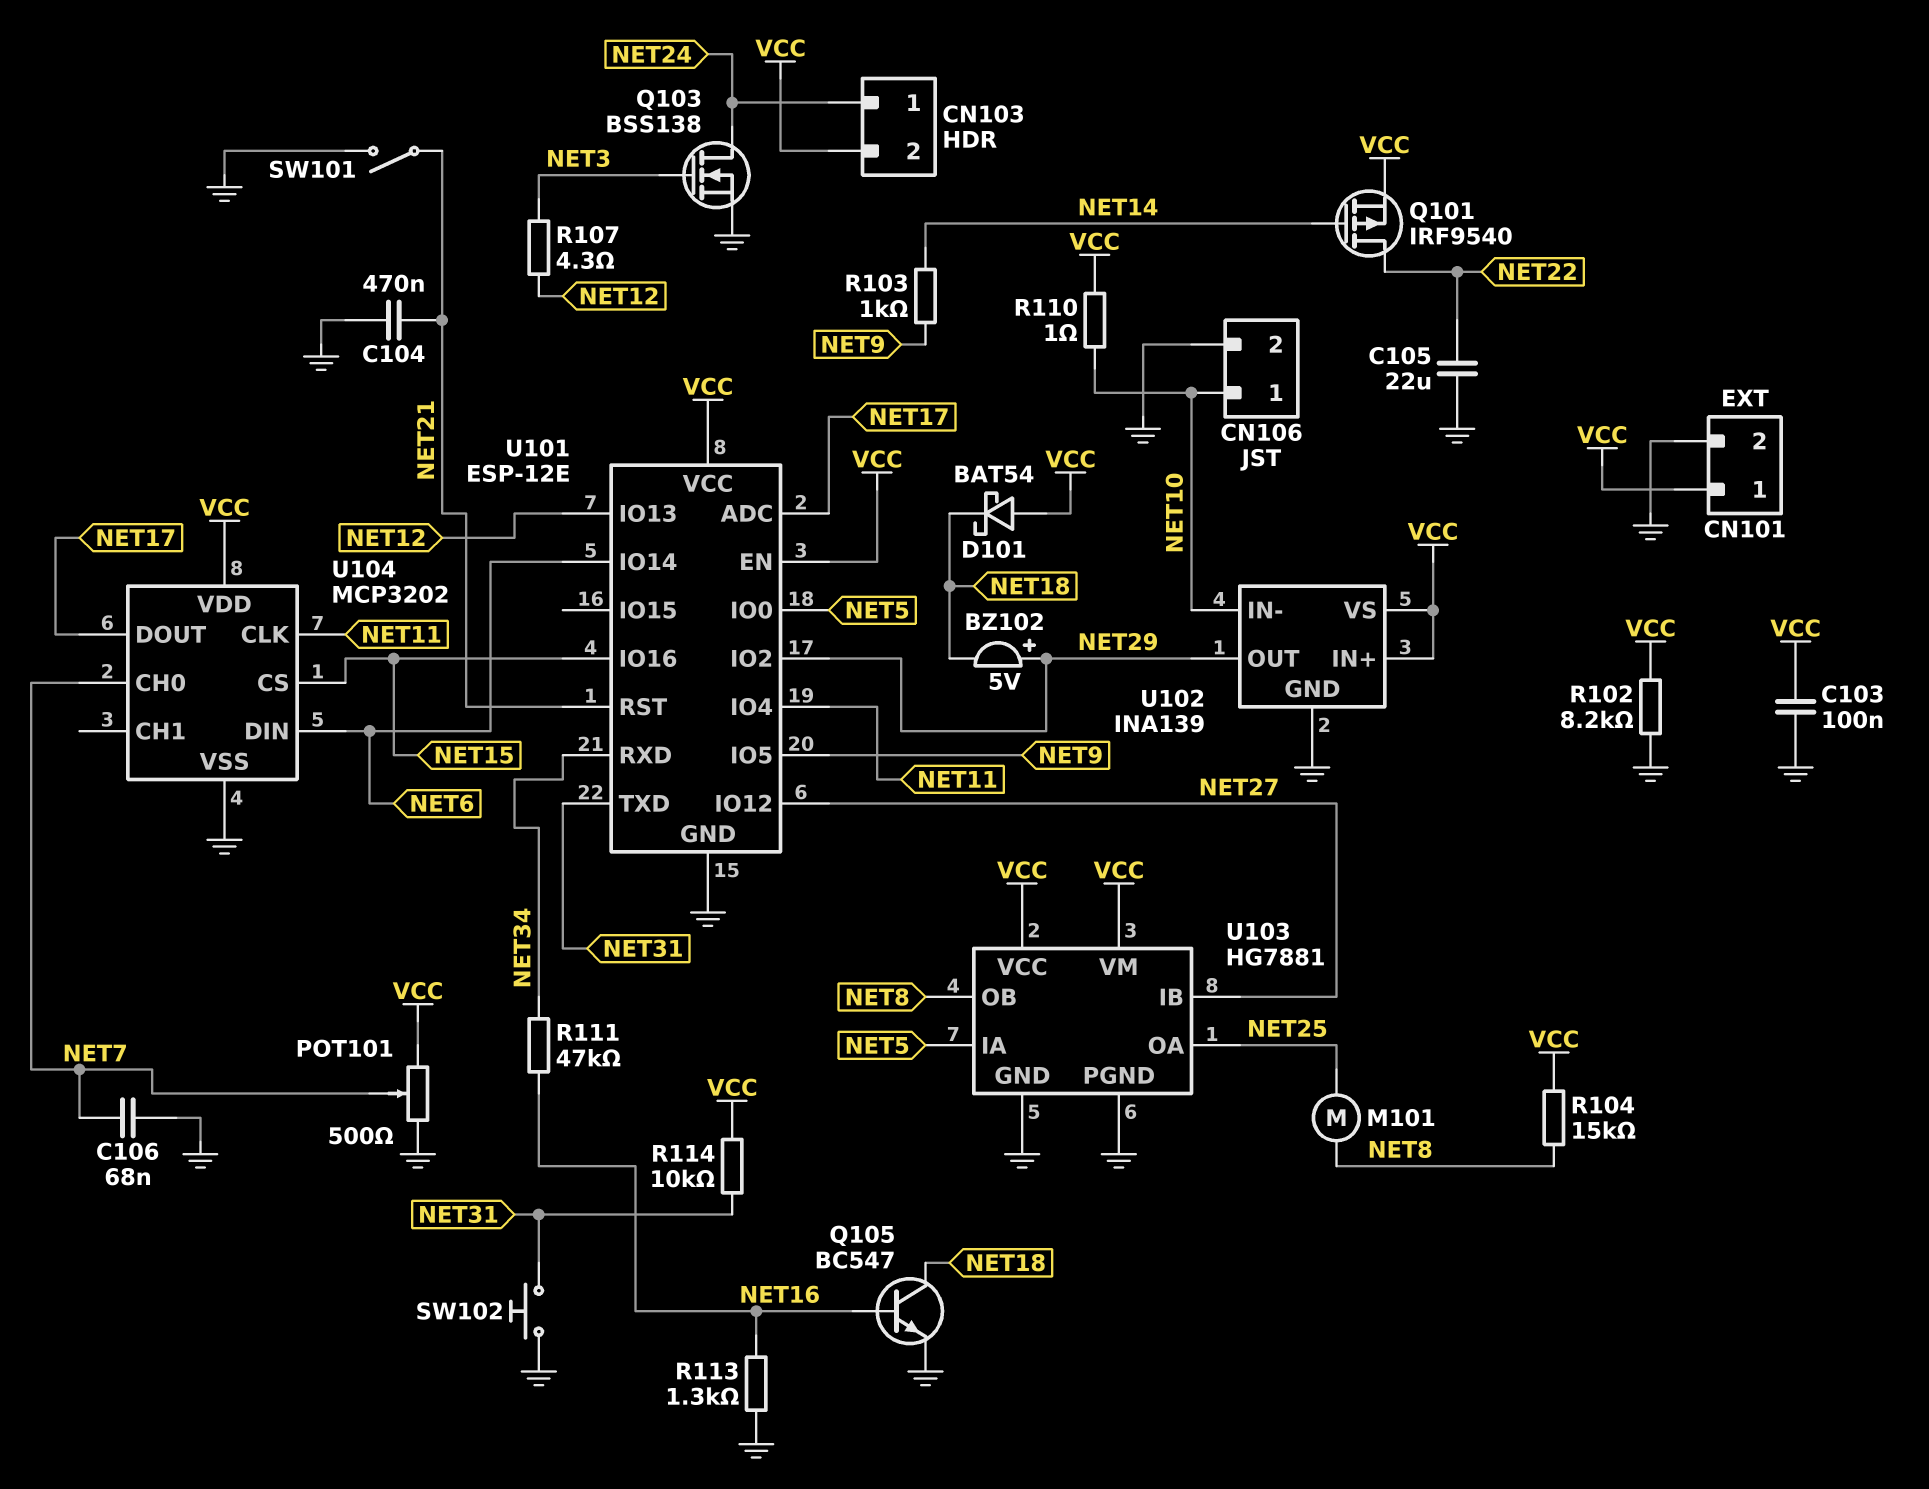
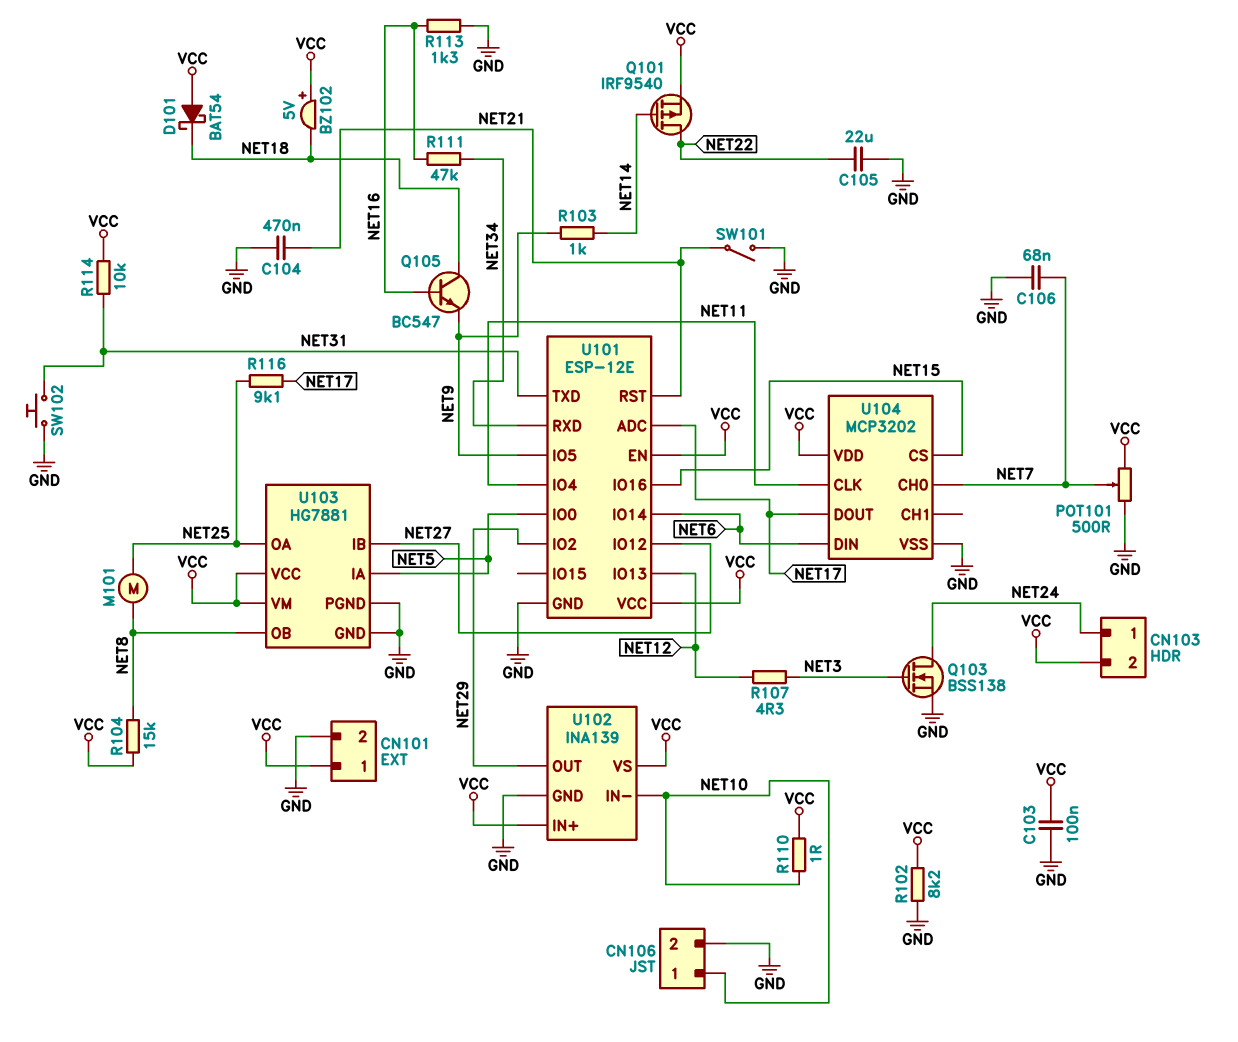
BZ102: buzzer 5V (plus NET29, minus NET18) -> buzzer 5V (plus VCC, minus NET18)
Q105: NPN BC547 (B NET16, C NET18, E GND) -> NPN BC547 (B NET16, C NET18, E NET9)
R116: none -> 9.1k (NET17, NET25)

